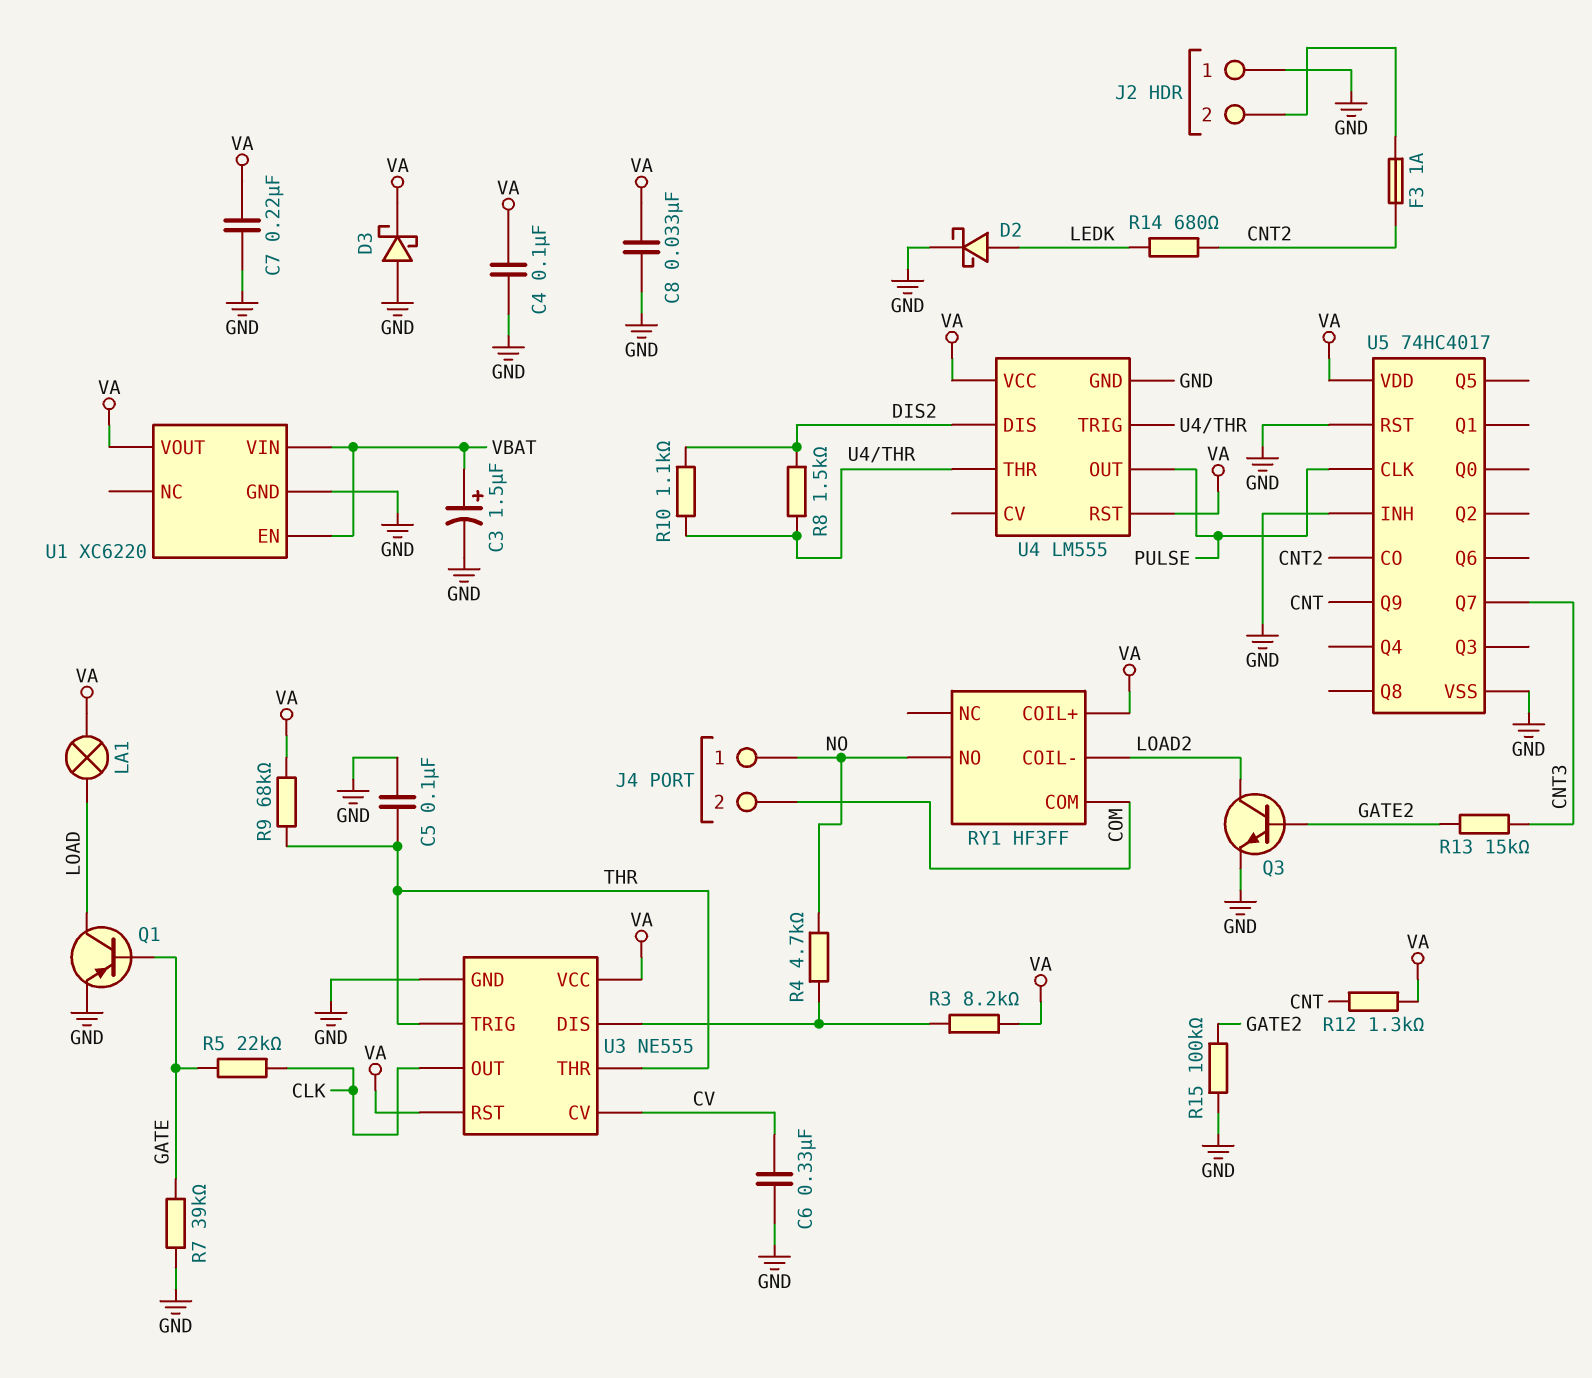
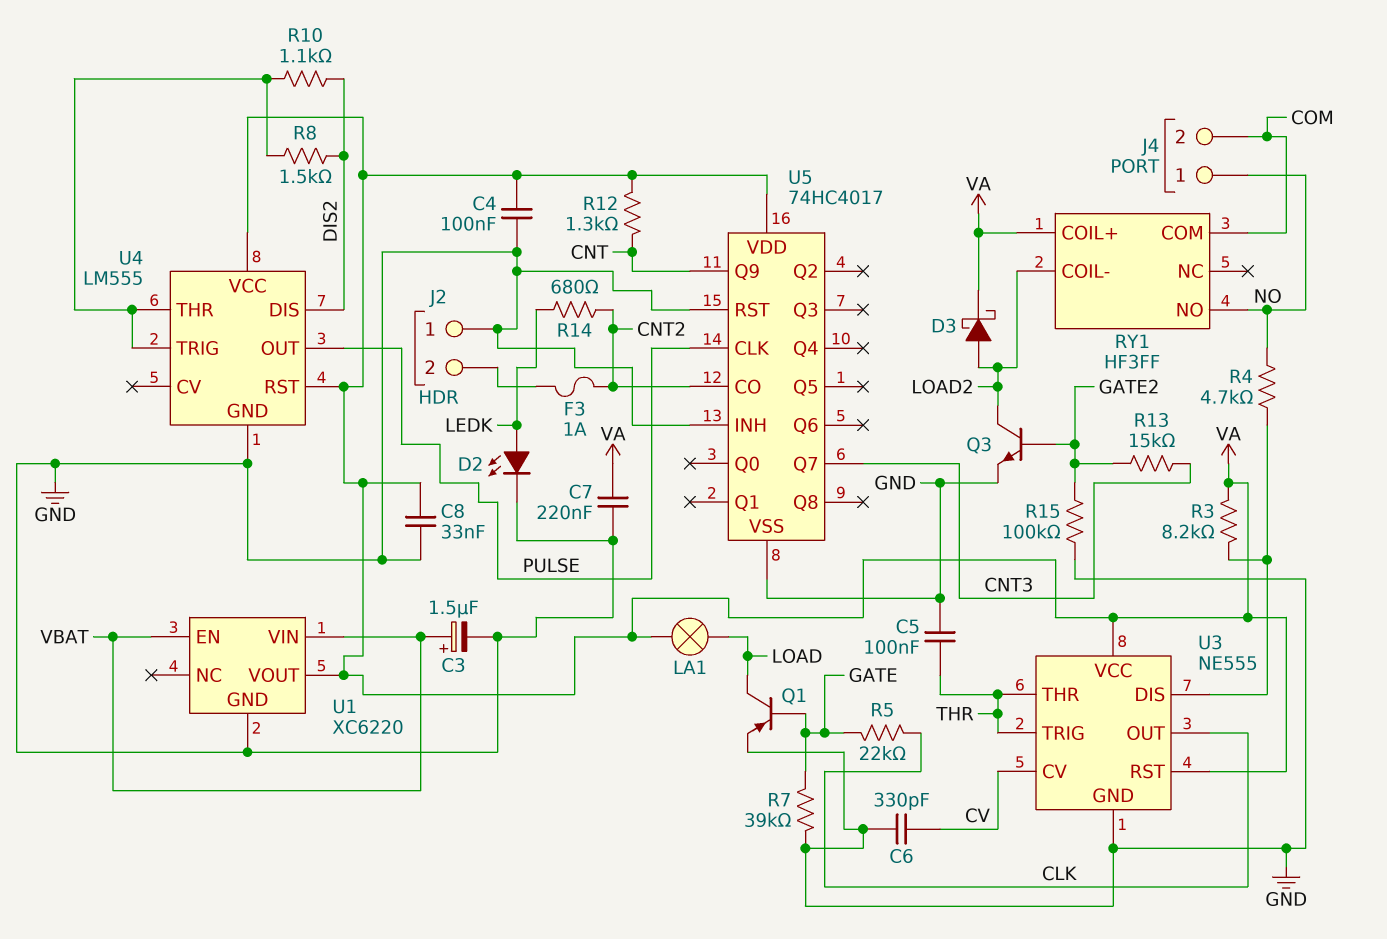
C6: 330nF (CV, GND) -> 330pF (CV, GND)
D2: schottky (A LEDK, K GND) -> LED (A LEDK, K GND)
D3: schottky (A GND, K VA) -> schottky (A LOAD2, K VA)
R9: 68k (THR, VA) -> none

